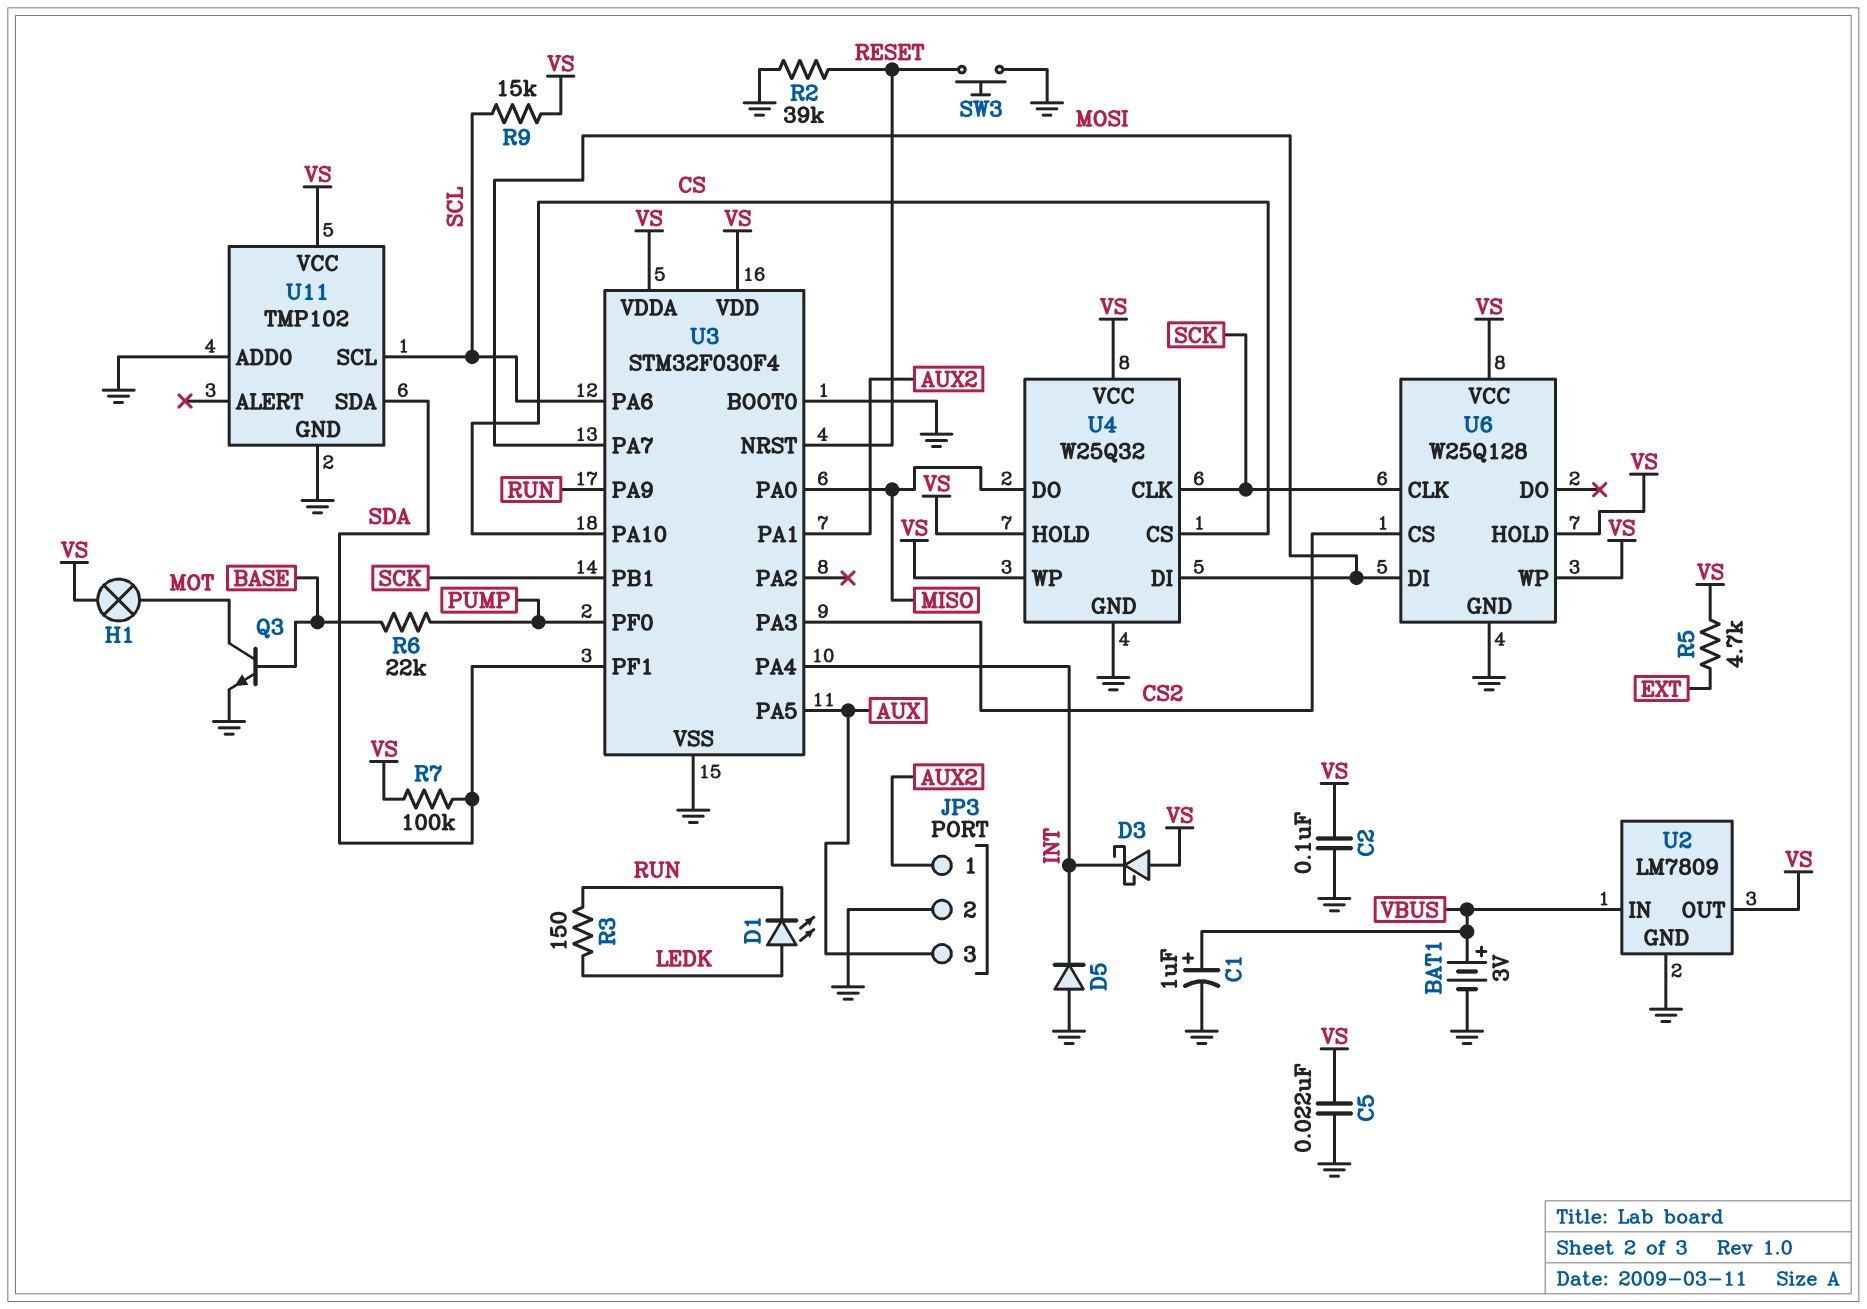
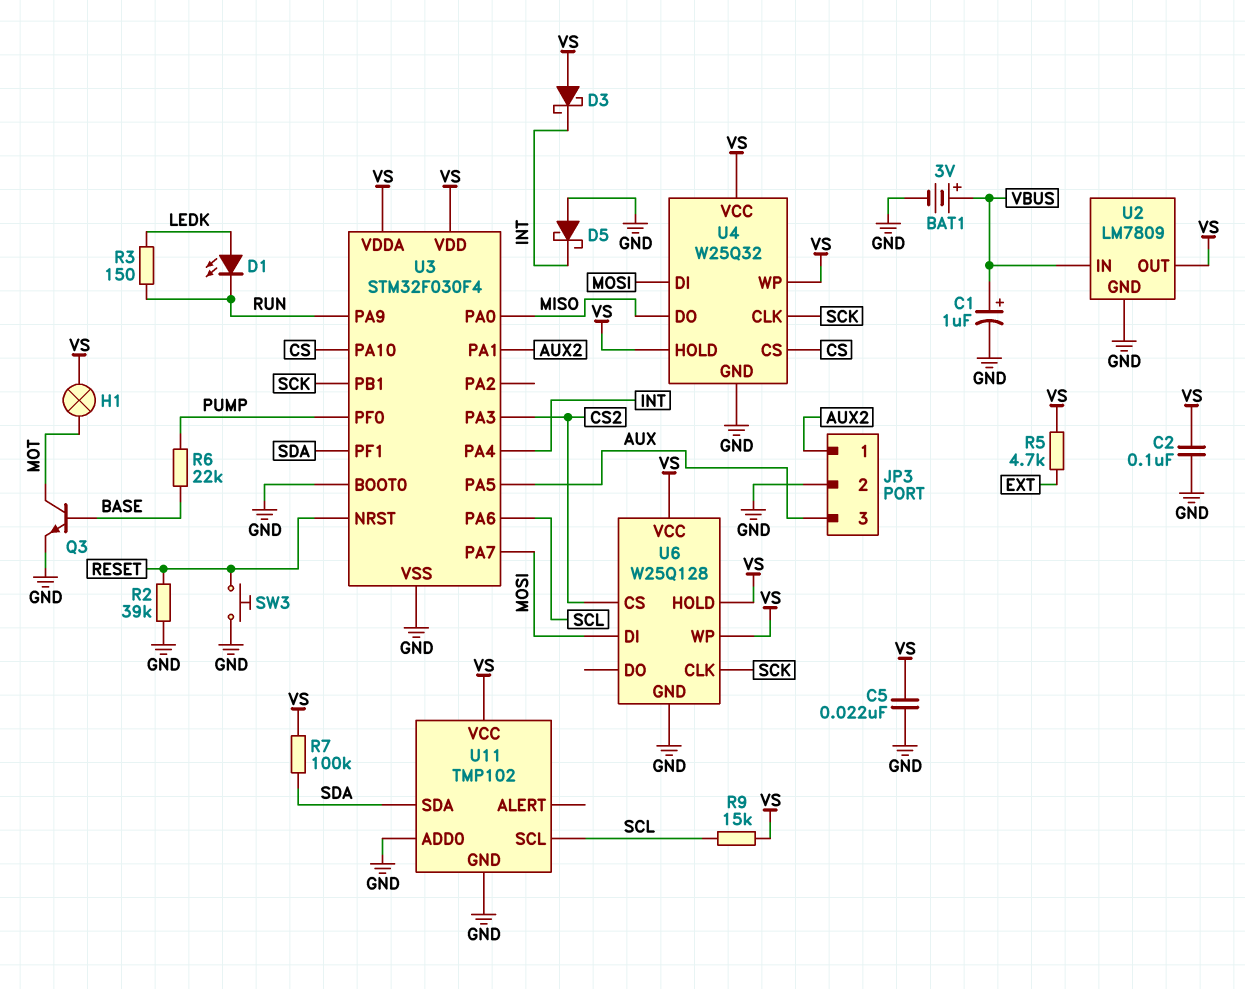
D5: diode (A GND, K INT) -> schottky (A GND, K INT)

